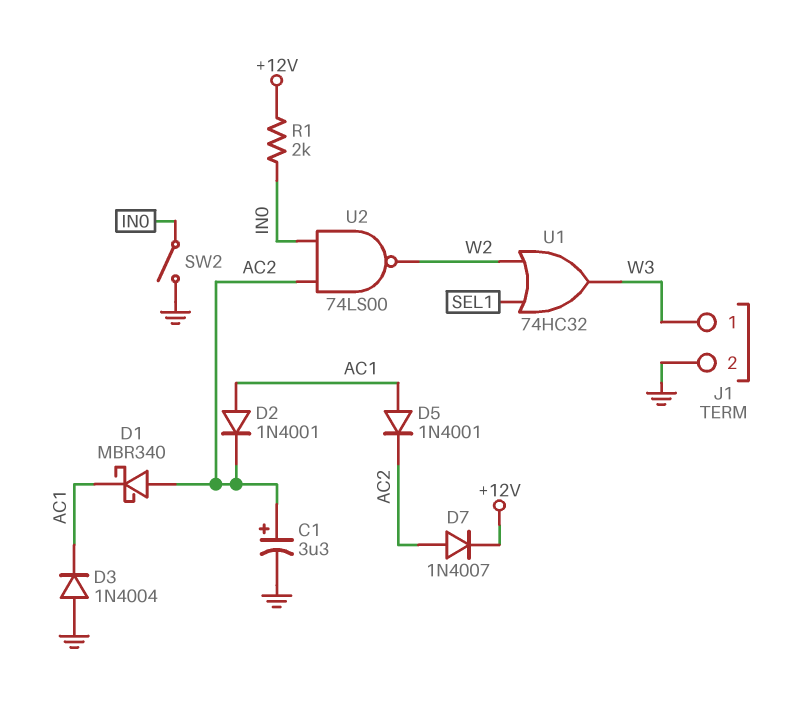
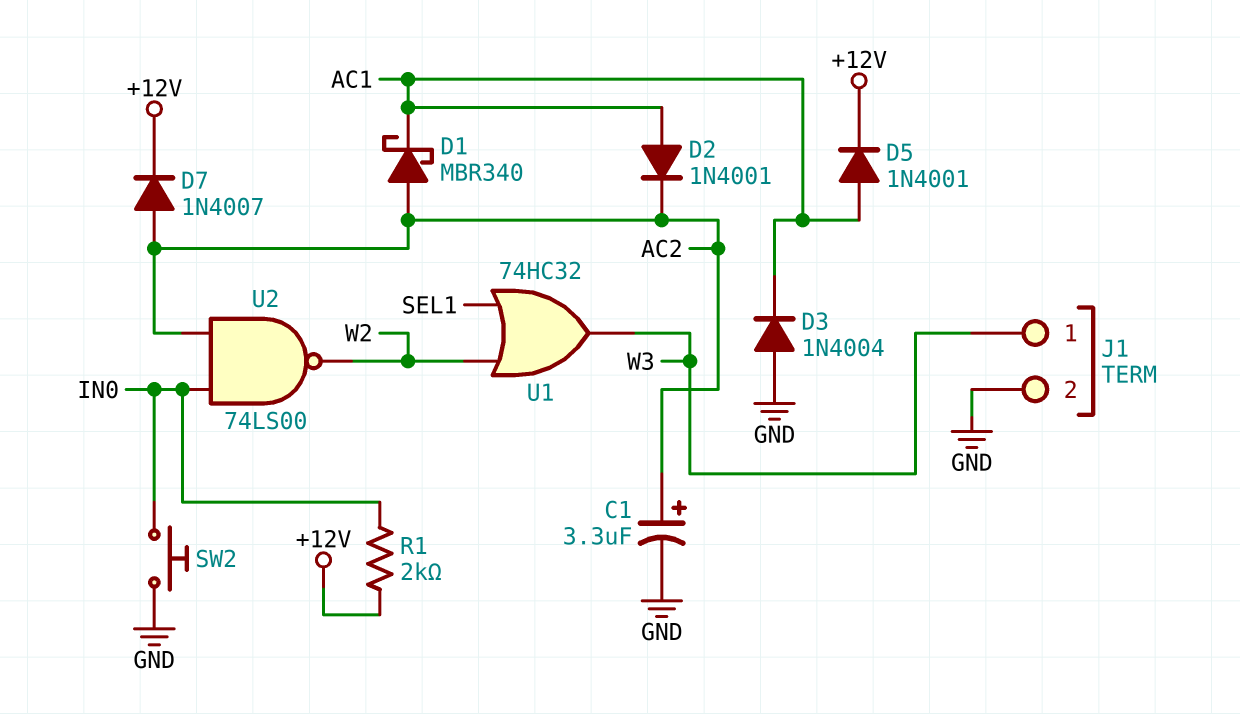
D5: diode 1N4001 (A AC1, K AC2) -> diode 1N4001 (A AC1, K +12V)
SW2: switch (GND, IN0) -> button (GND, IN0)

